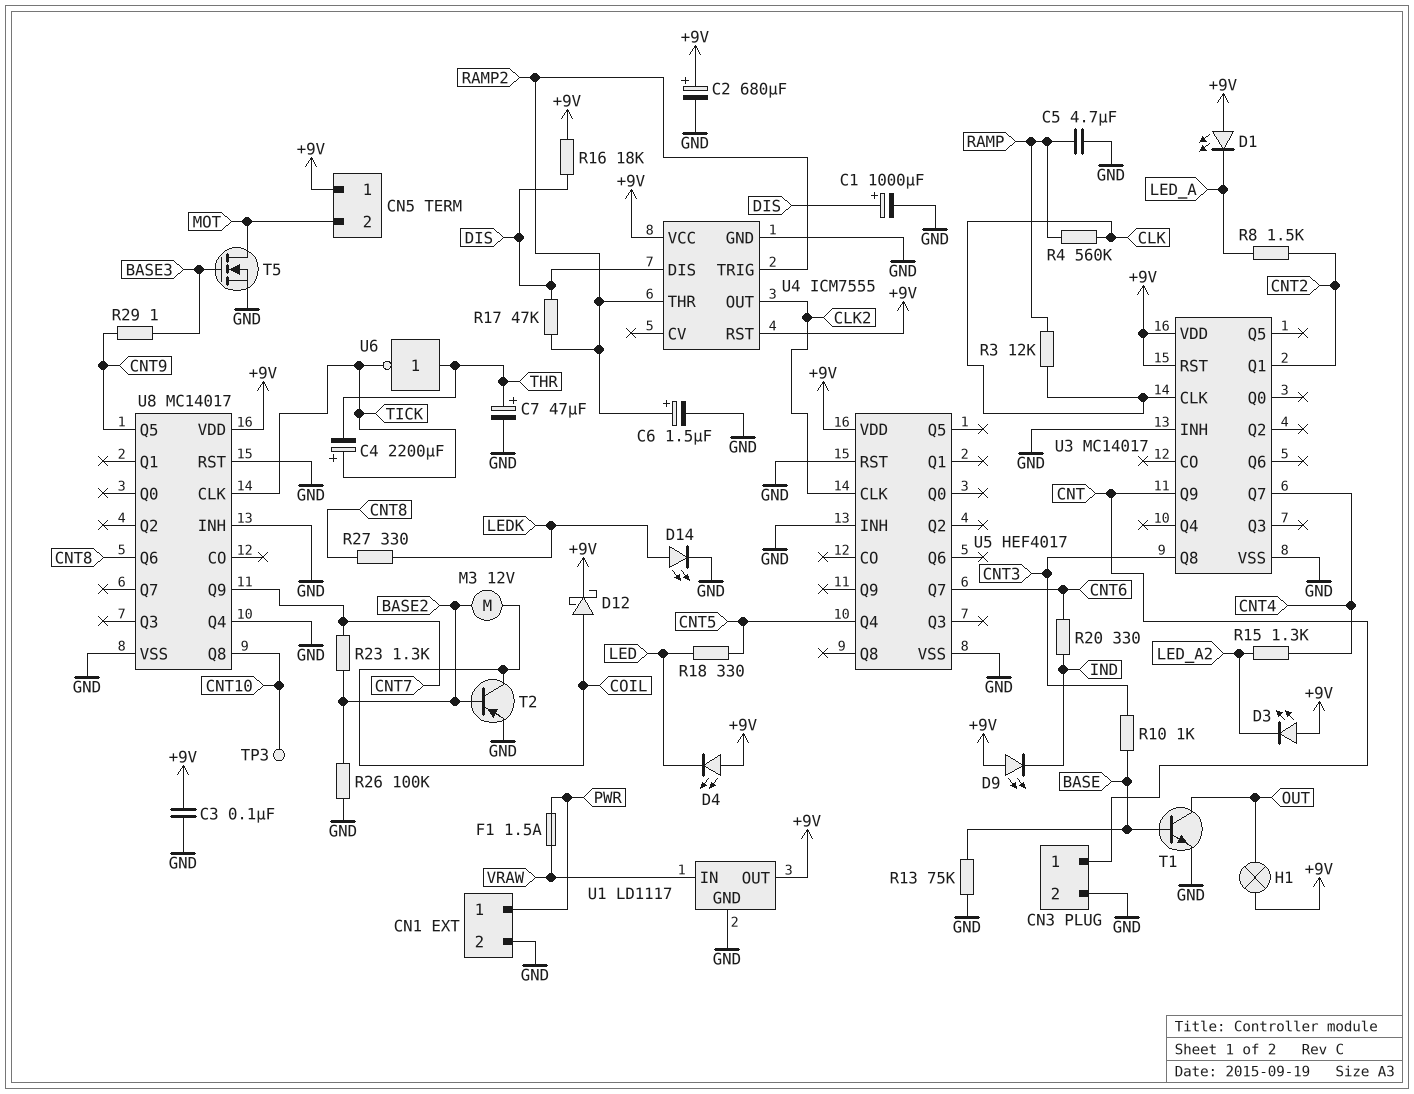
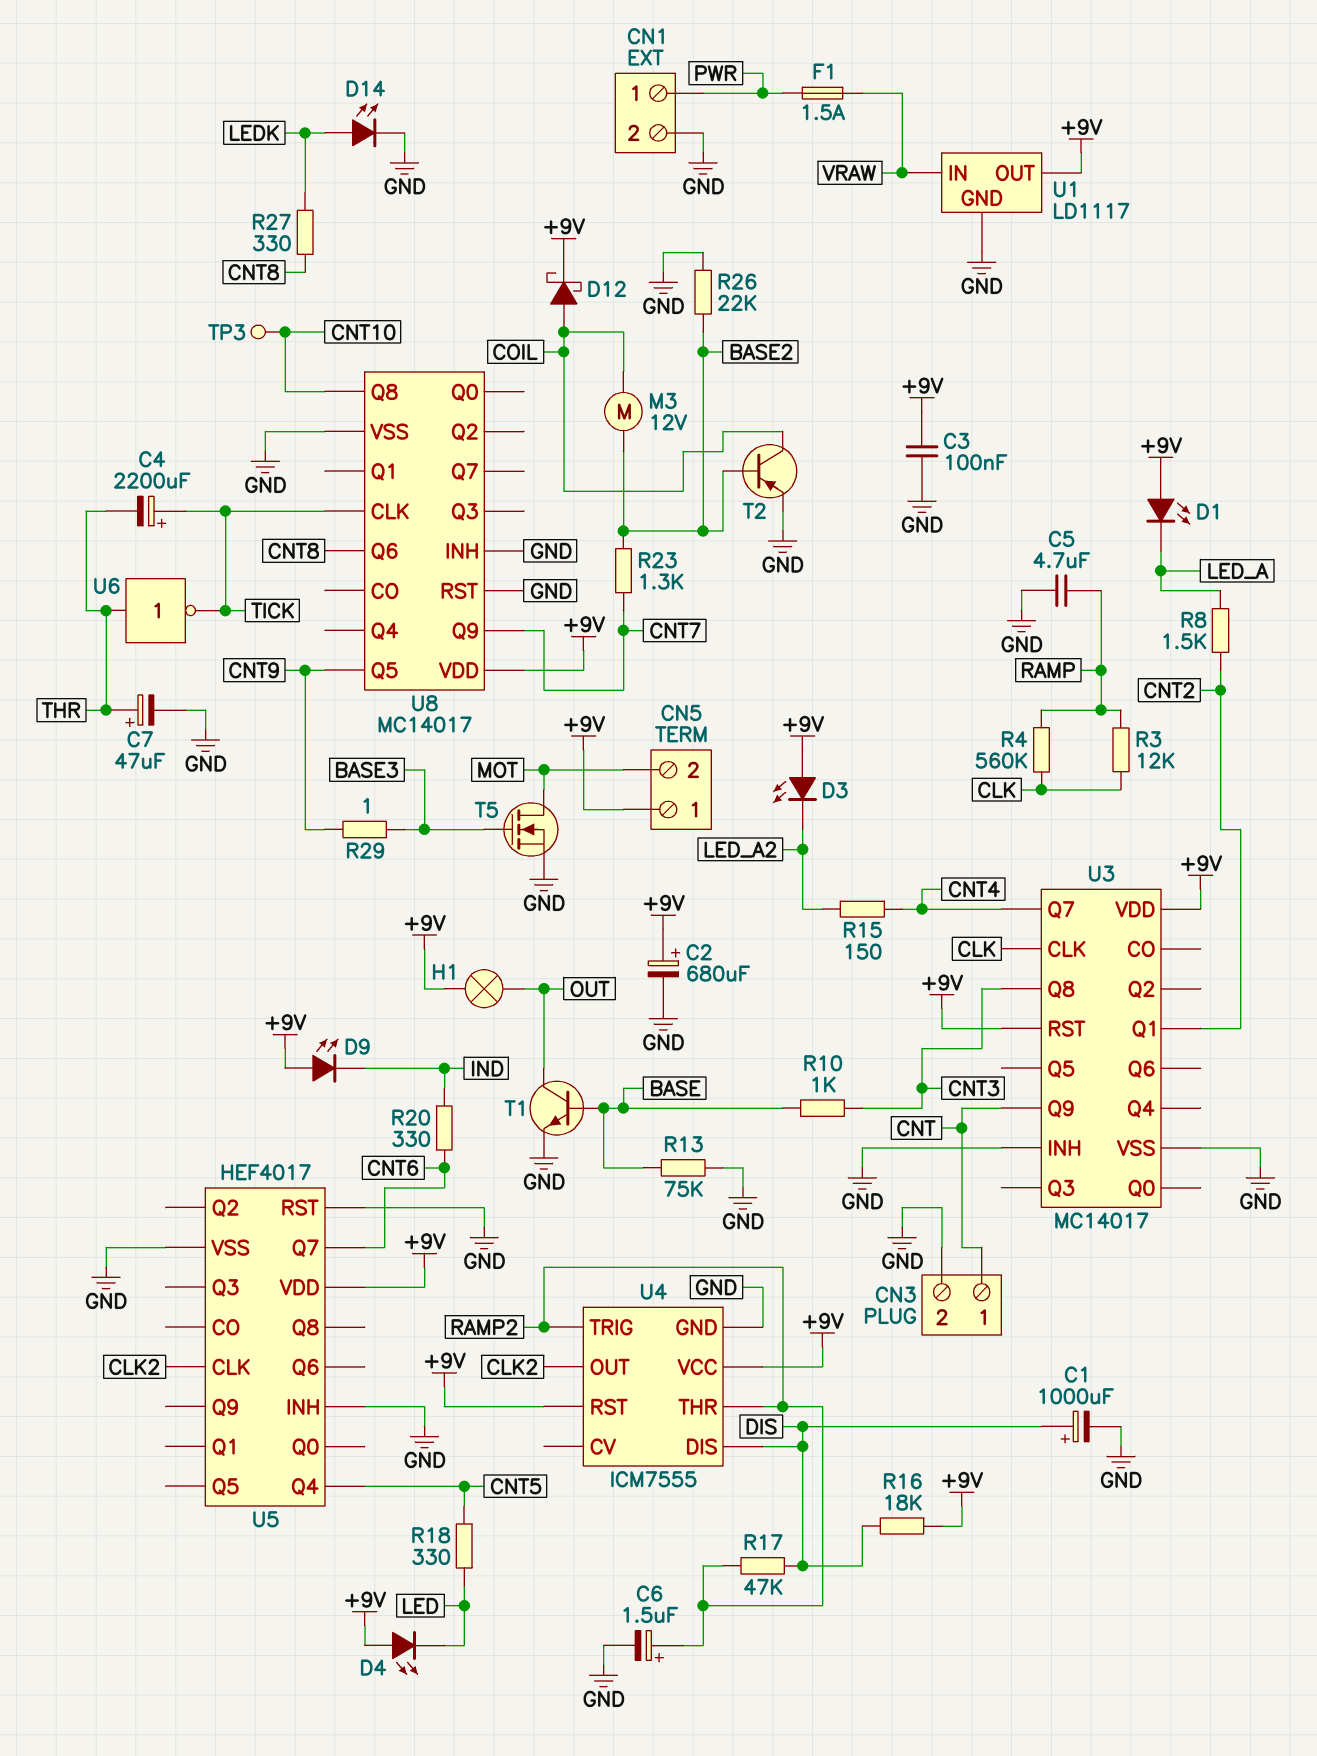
R15: 1.3k (CNT4, LED_A2) -> 150 (CNT4, LED_A2)
R26: 100k (BASE2, GND) -> 22k (BASE2, GND)
U8 pin Q4: GND -> none

